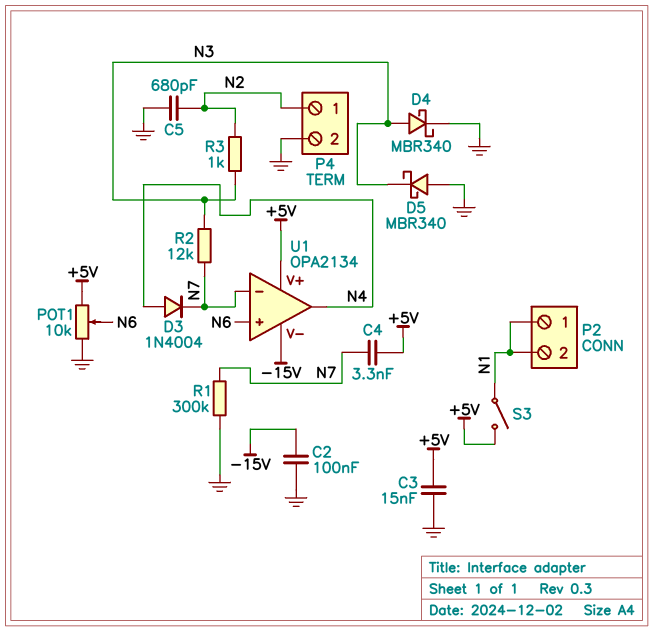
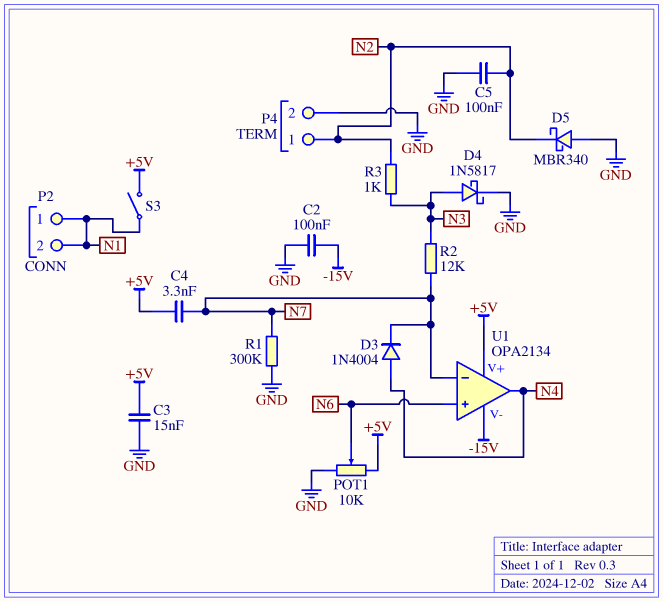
C5: 680pF (GND, N2) -> 100nF (GND, N2)
D4: schottky MBR340 (A N3, K GND) -> schottky 1N5817 (A N3, K GND)
D5: schottky MBR340 (A GND, K N3) -> schottky MBR340 (A GND, K N2)

